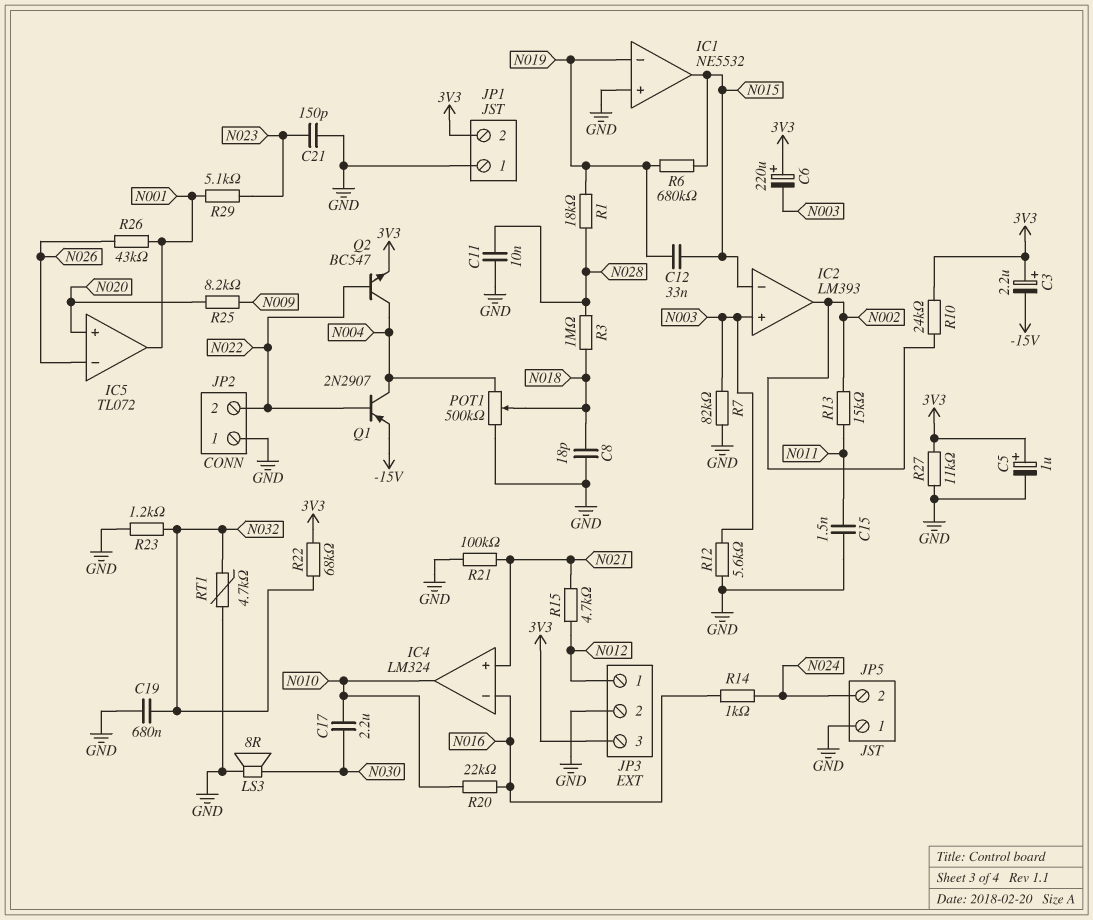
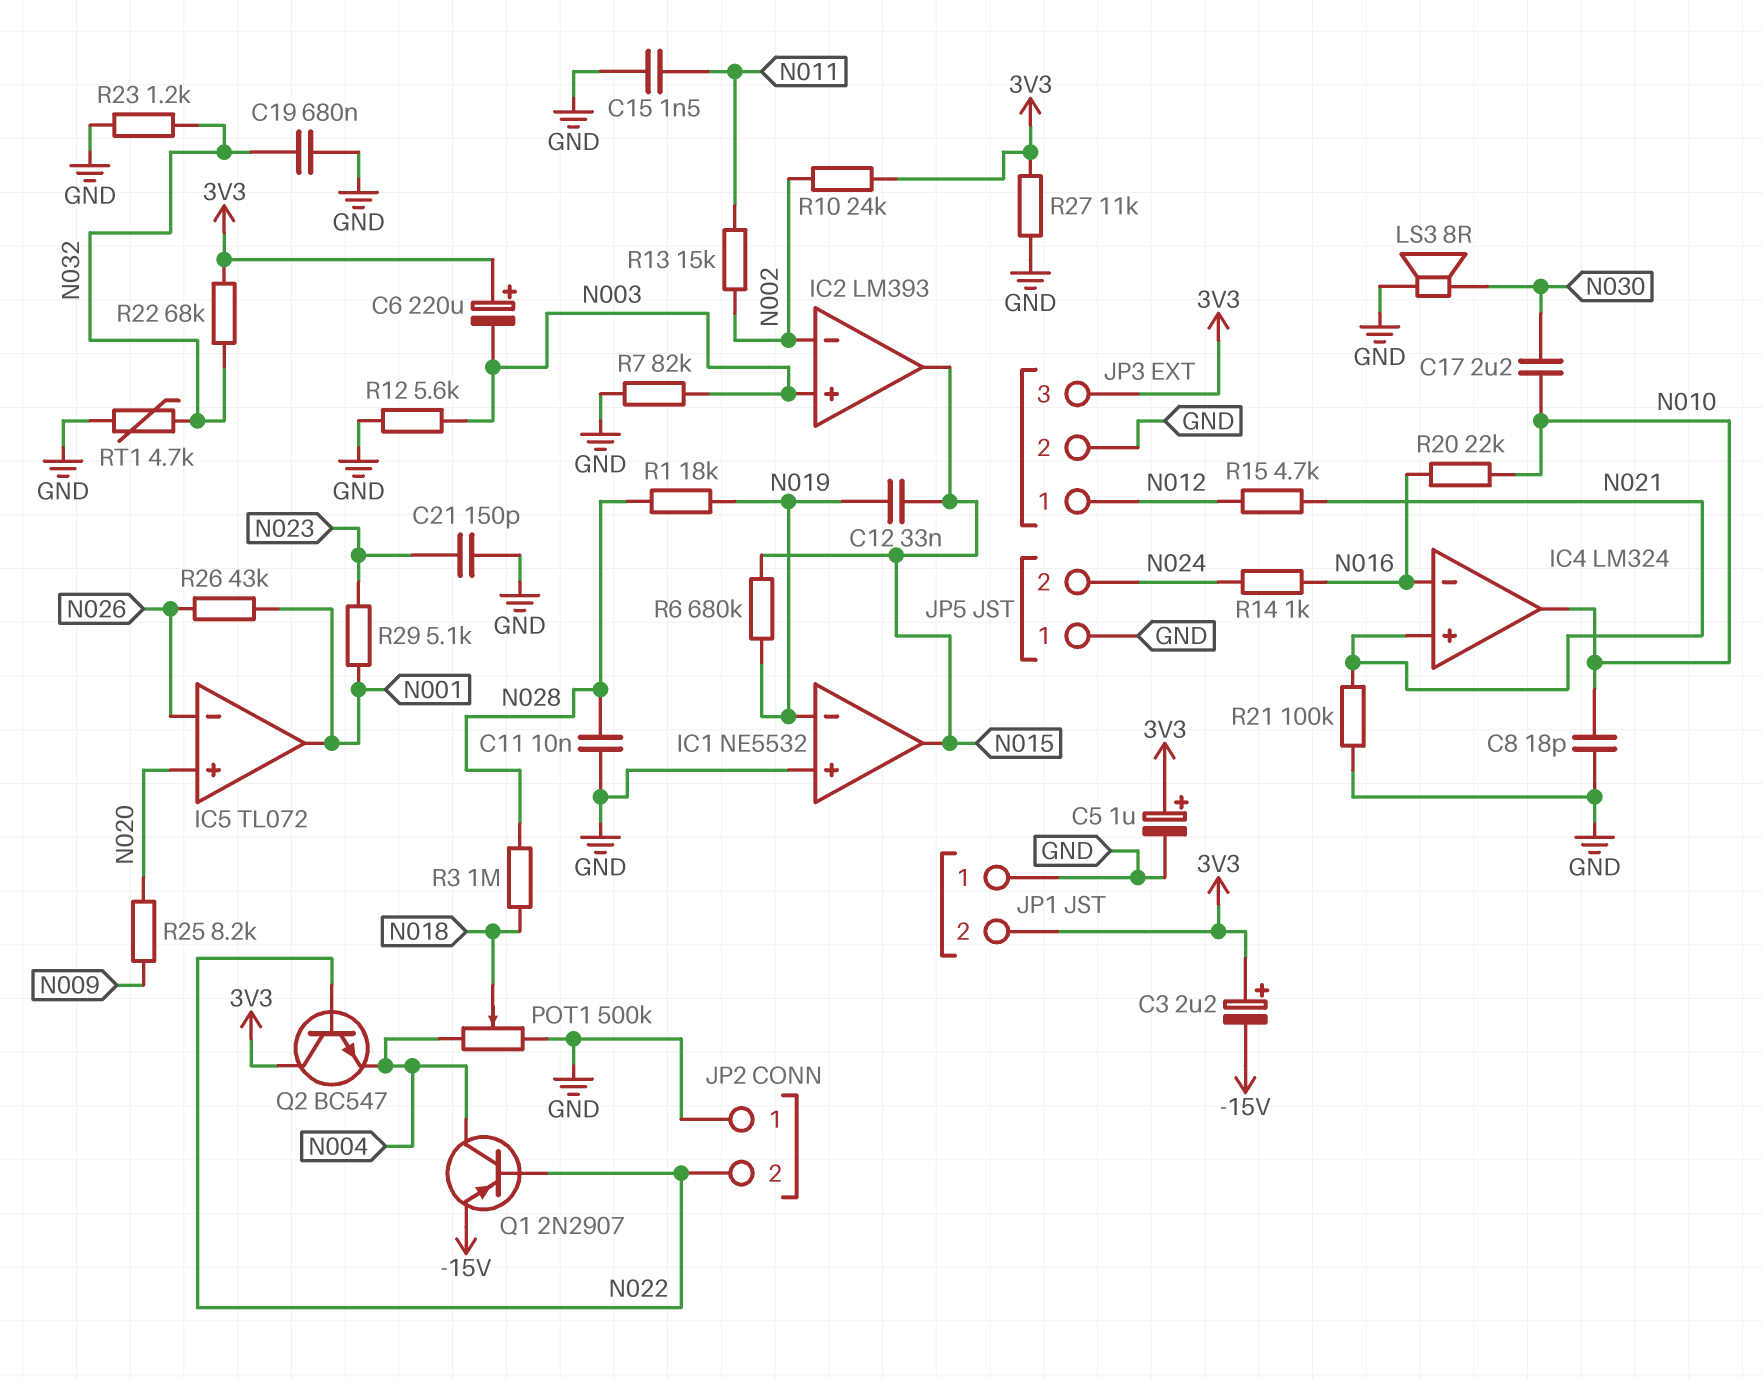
C8: 18pF (GND, N018) -> 18pF (GND, N010)
IC2 pin in-: N015 -> N002
IC2 pin out: N002 -> N015
Q2: NPN BC547 (B N022, C N004, E 3V3) -> NPN BC547 (B N022, C 3V3, E N004)

